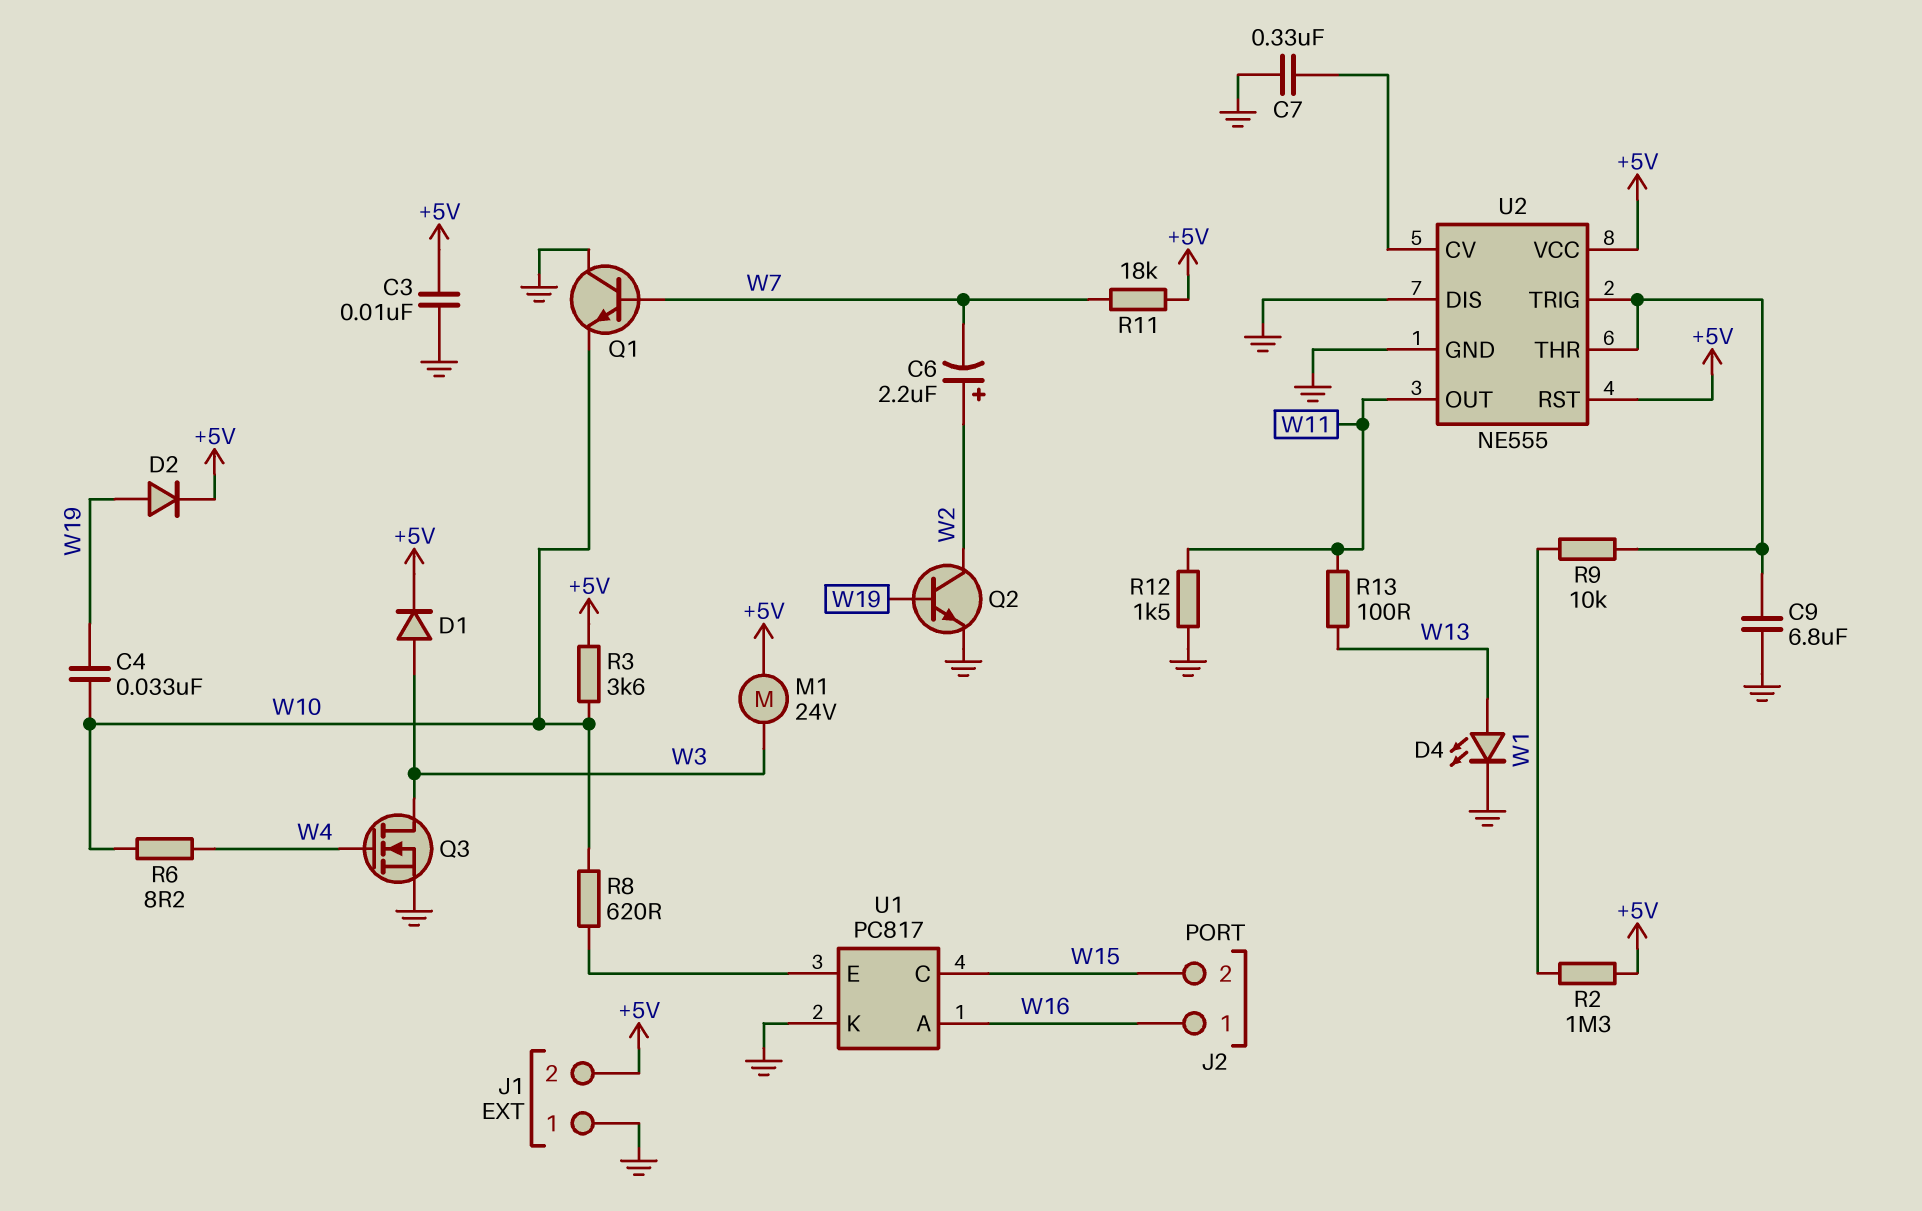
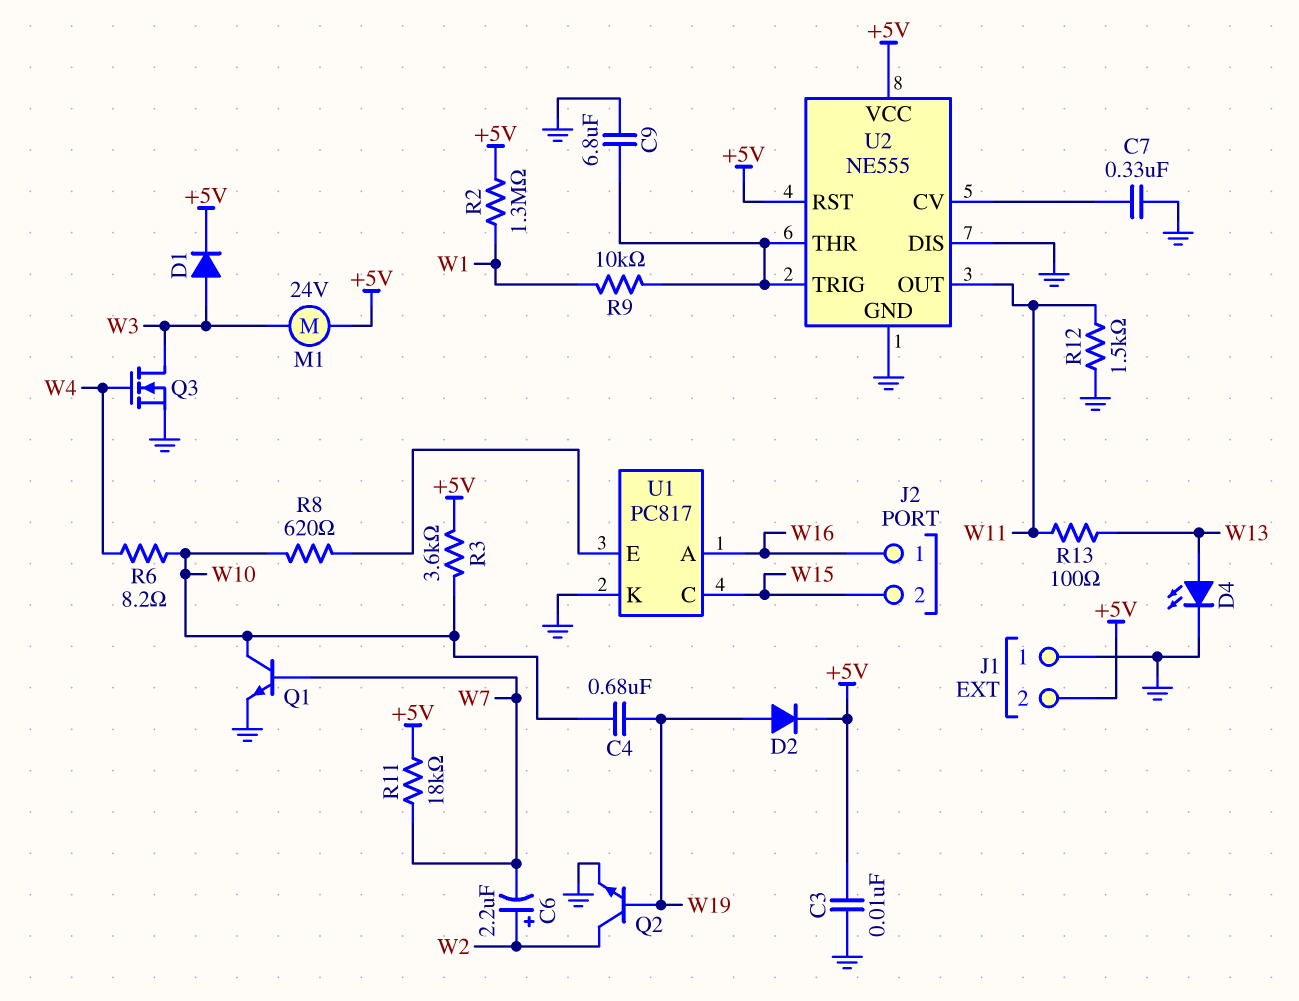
C4: 33nF (W10, W19) -> 680nF (W10, W19)
Q1: NPN (B W7, C GND, E W10) -> NPN (B W7, C W10, E GND)

